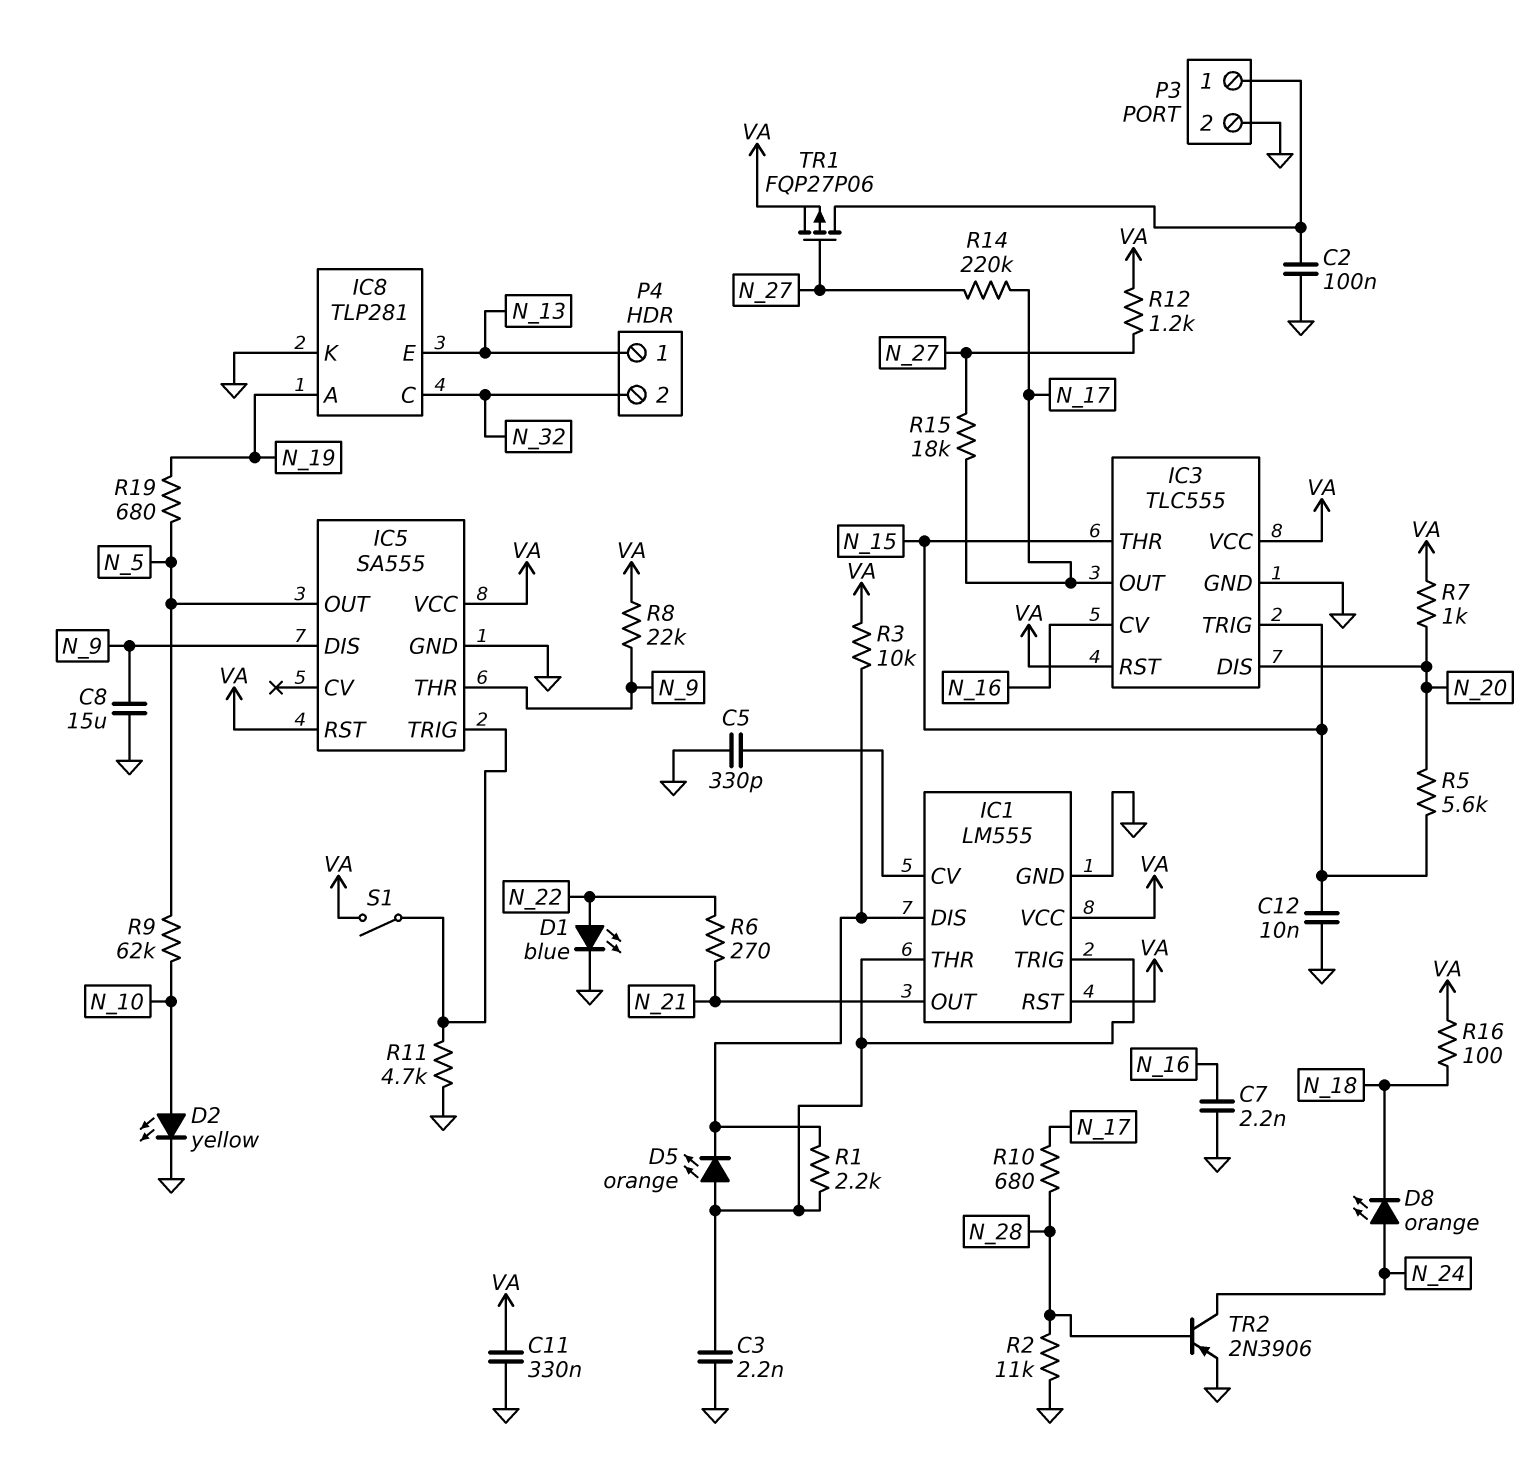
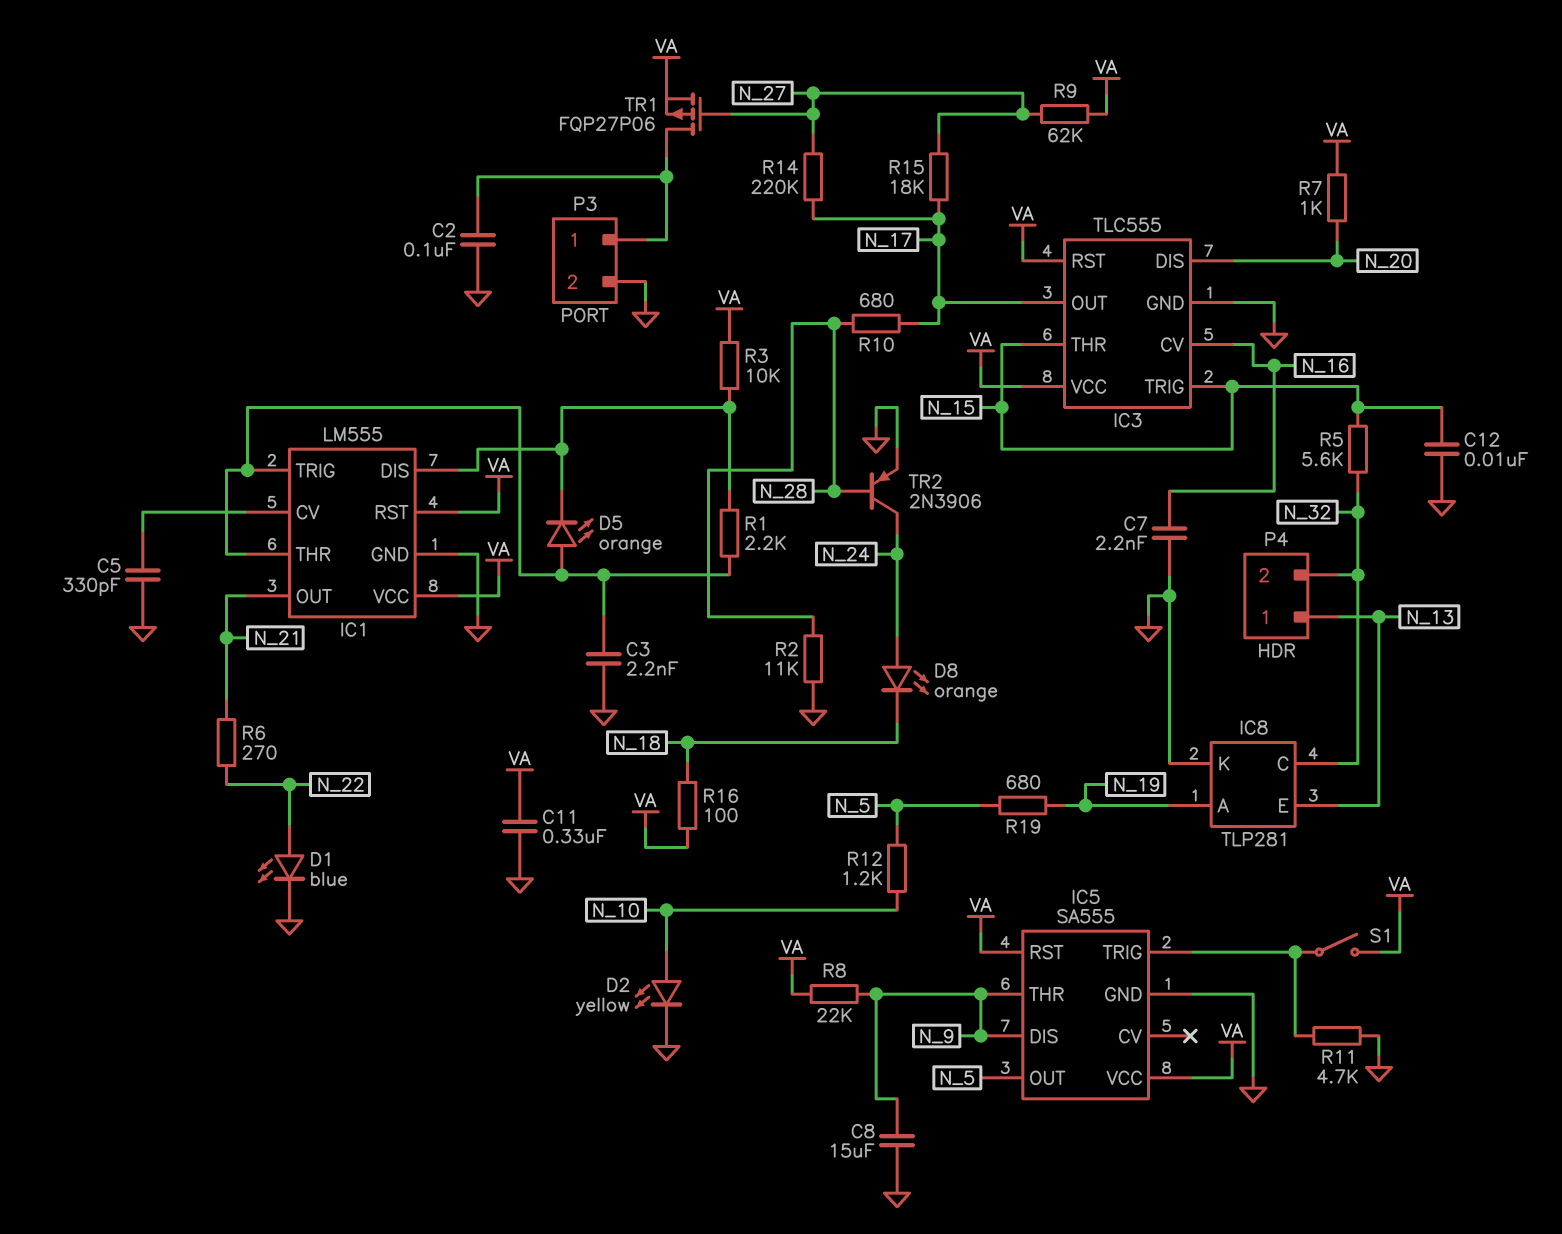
R5: 5.6k (N_15, N_20) -> 5.6k (N_15, N_32)
R9: 62k (N_5, N_10) -> 62k (N_27, VA)
R12: 1.2k (N_27, VA) -> 1.2k (N_5, N_10)

